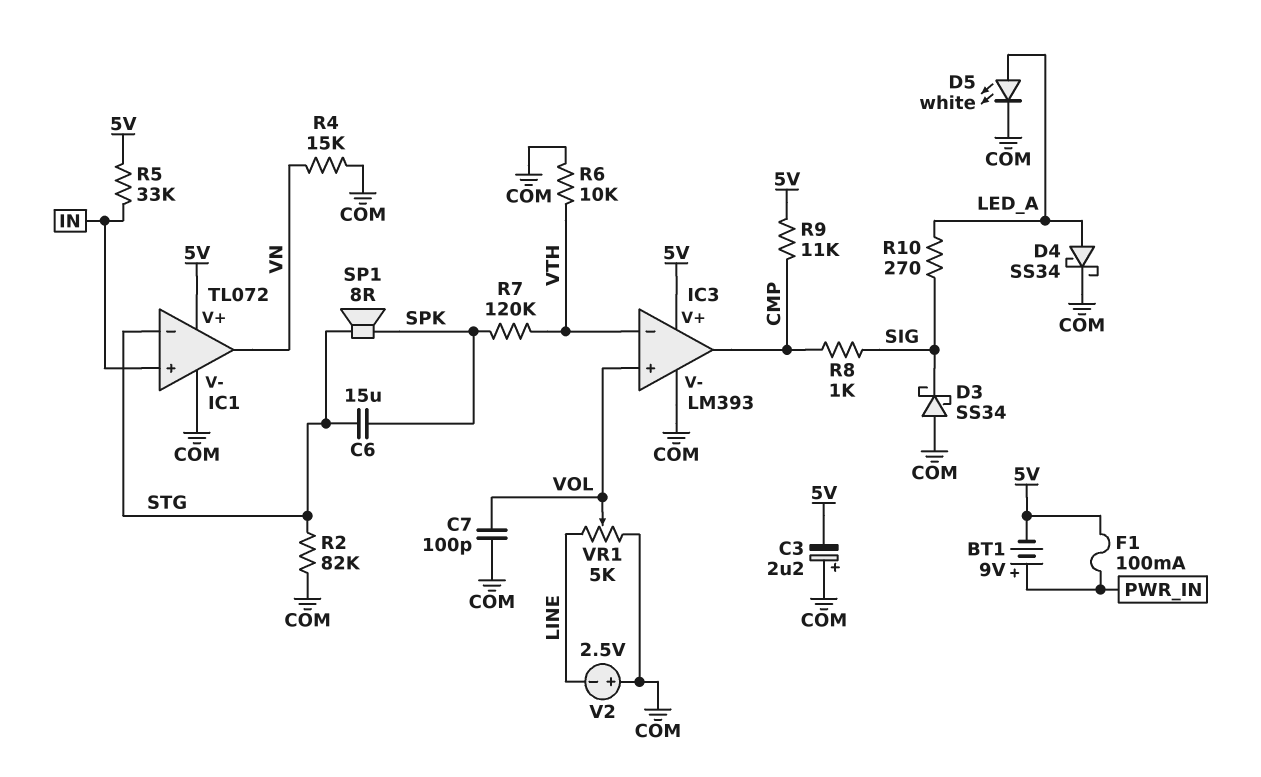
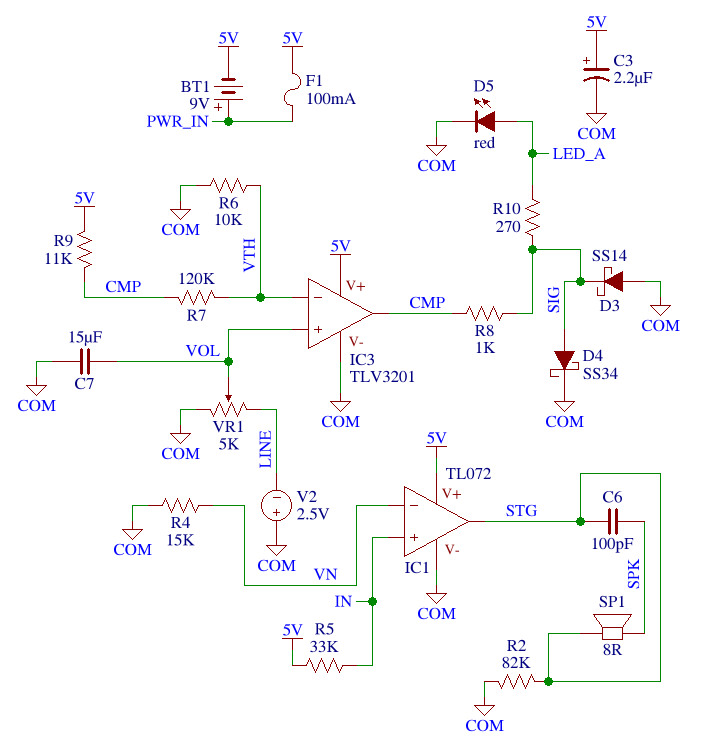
C3: 2.2uF (plus COM, minus 5V) -> 2.2uF (plus 5V, minus COM)
C6: 15uF (SPK, STG) -> 100pF (SPK, STG)
C7: 100pF (COM, VOL) -> 15uF (COM, VOL)
D3: schottky SS34 (A COM, K SIG) -> schottky SS14 (A COM, K SIG)
D4: schottky SS34 (A LED_A, K COM) -> schottky SS34 (A SIG, K COM)
D5: LED white (A LED_A, K COM) -> LED red (A LED_A, K COM)
IC1 pin in-: STG -> VN
IC1 pin out: VN -> STG
IC3: LM393 -> TLV3201
R7: 120k (SPK, VTH) -> 120k (CMP, VTH)

